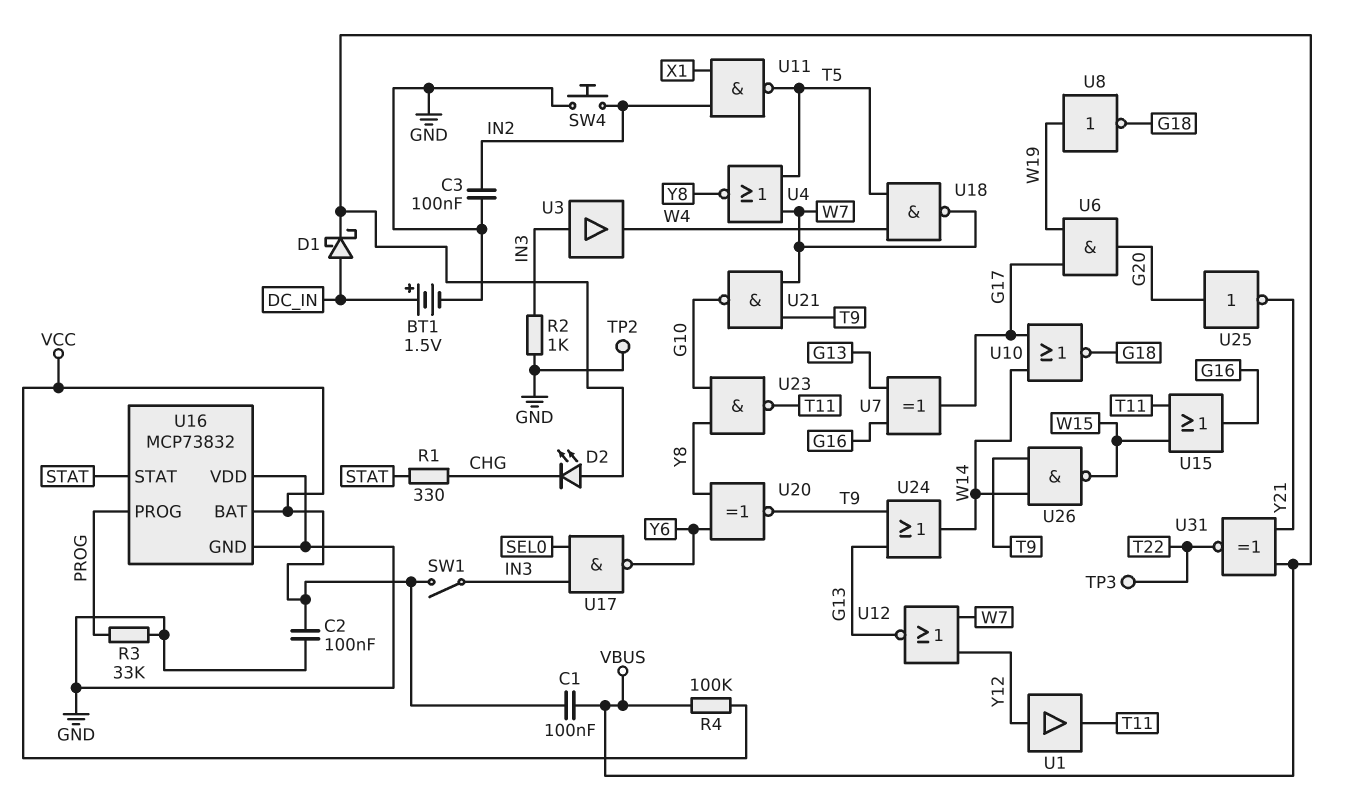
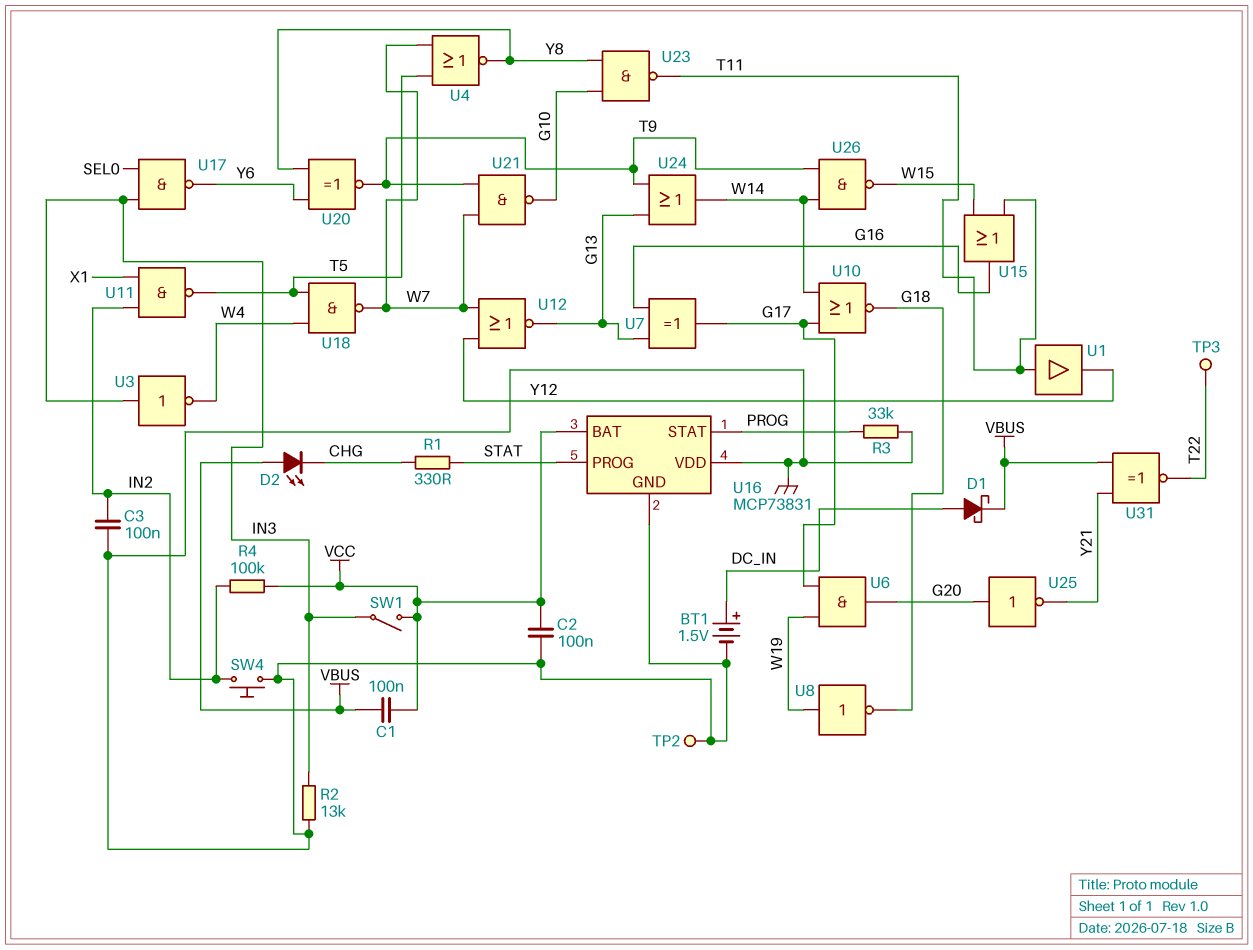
R2: 1k (GND, IN3) -> 13k (GND, IN3)
R4: 100k (VBUS, VCC) -> 100k (IN2, VCC)
U1: buffer (in Y12, out T11) -> buffer (in T11, out Y12)
U3: buffer (in IN3, out W4) -> NOT (in IN3, out W4)
U16: MCP73832 -> MCP73831
U16 pin PROG: PROG -> STAT
U16 pin STAT: STAT -> PROG

